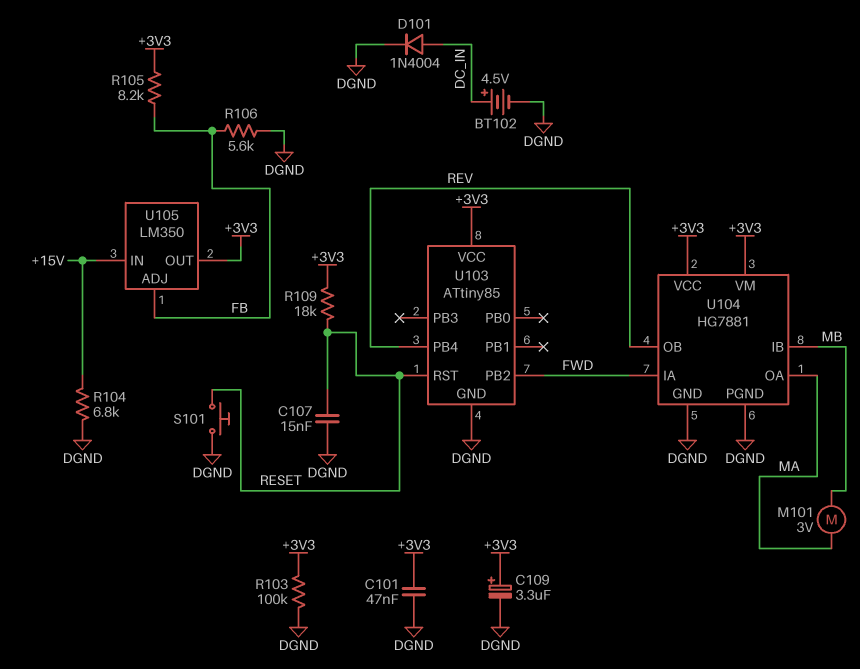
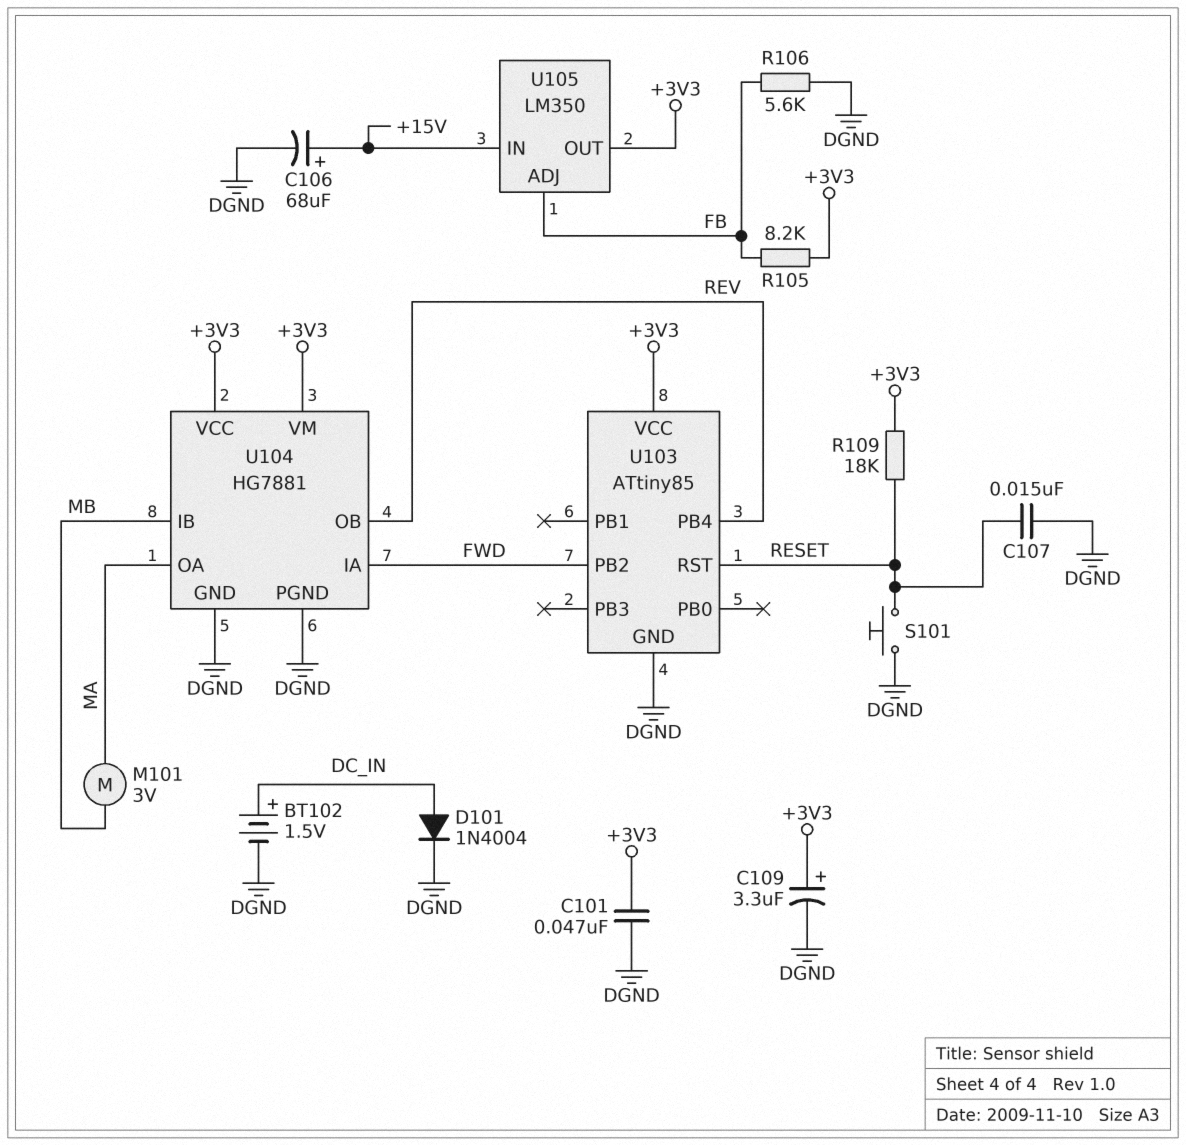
BT102: 4.5V (plus DC_IN, minus DGND) -> 1.5V (plus DC_IN, minus DGND)
C106: none -> 68uF (plus +15V, minus DGND)
R103: 100k (+3V3, DGND) -> none
R104: 6.8k (+15V, DGND) -> none

